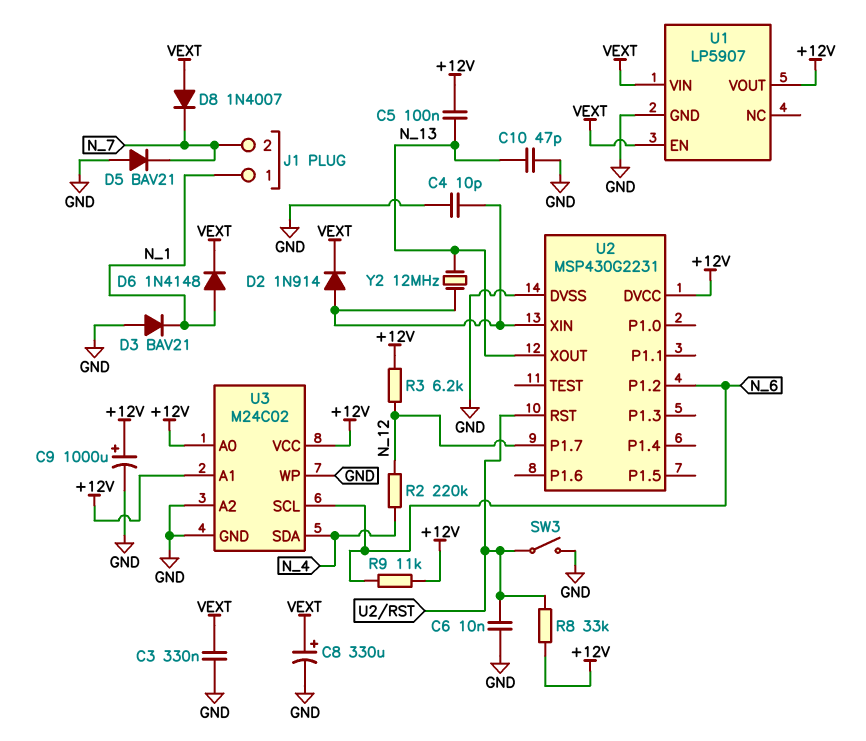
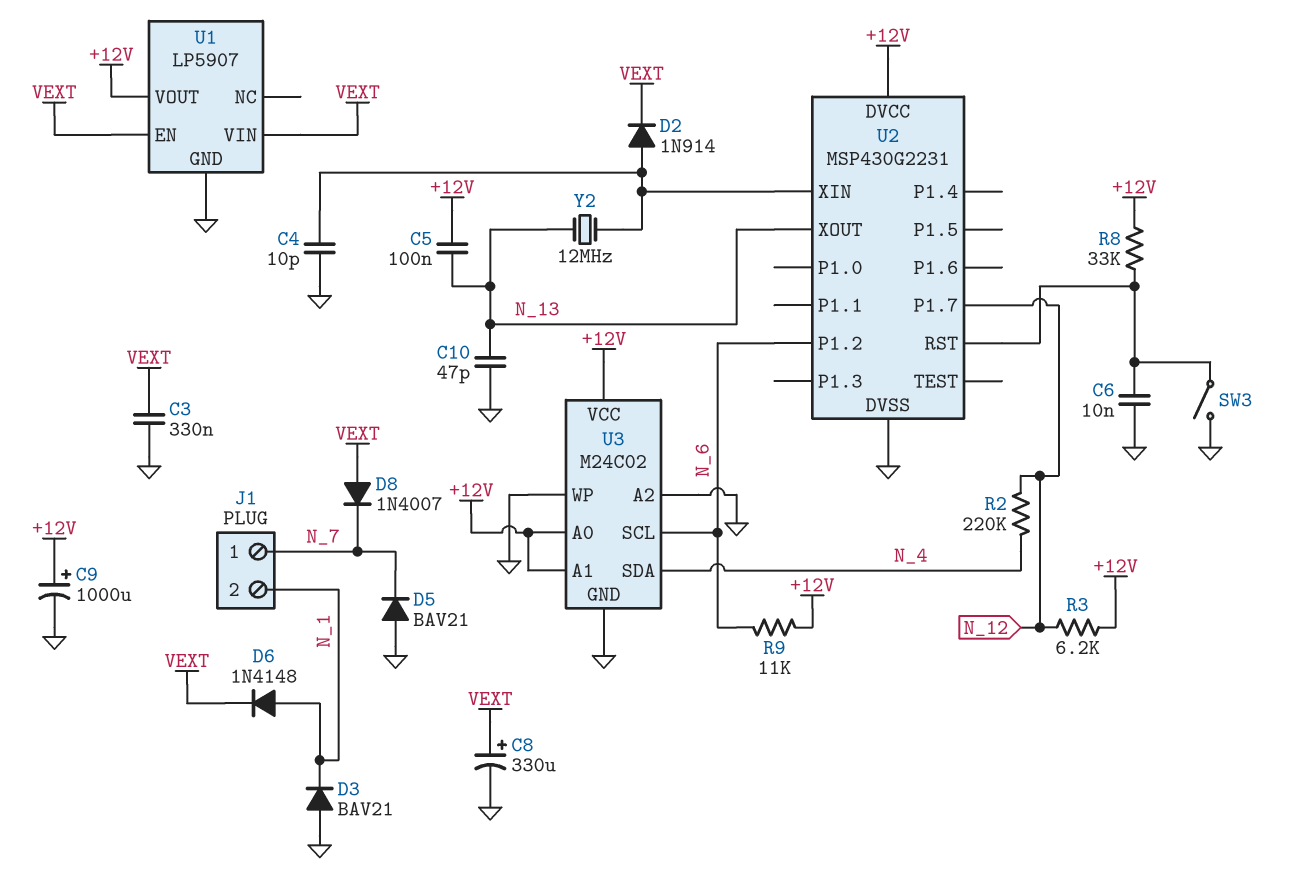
J1 pin 1: N_1 -> N_7
J1 pin 2: N_7 -> N_1

